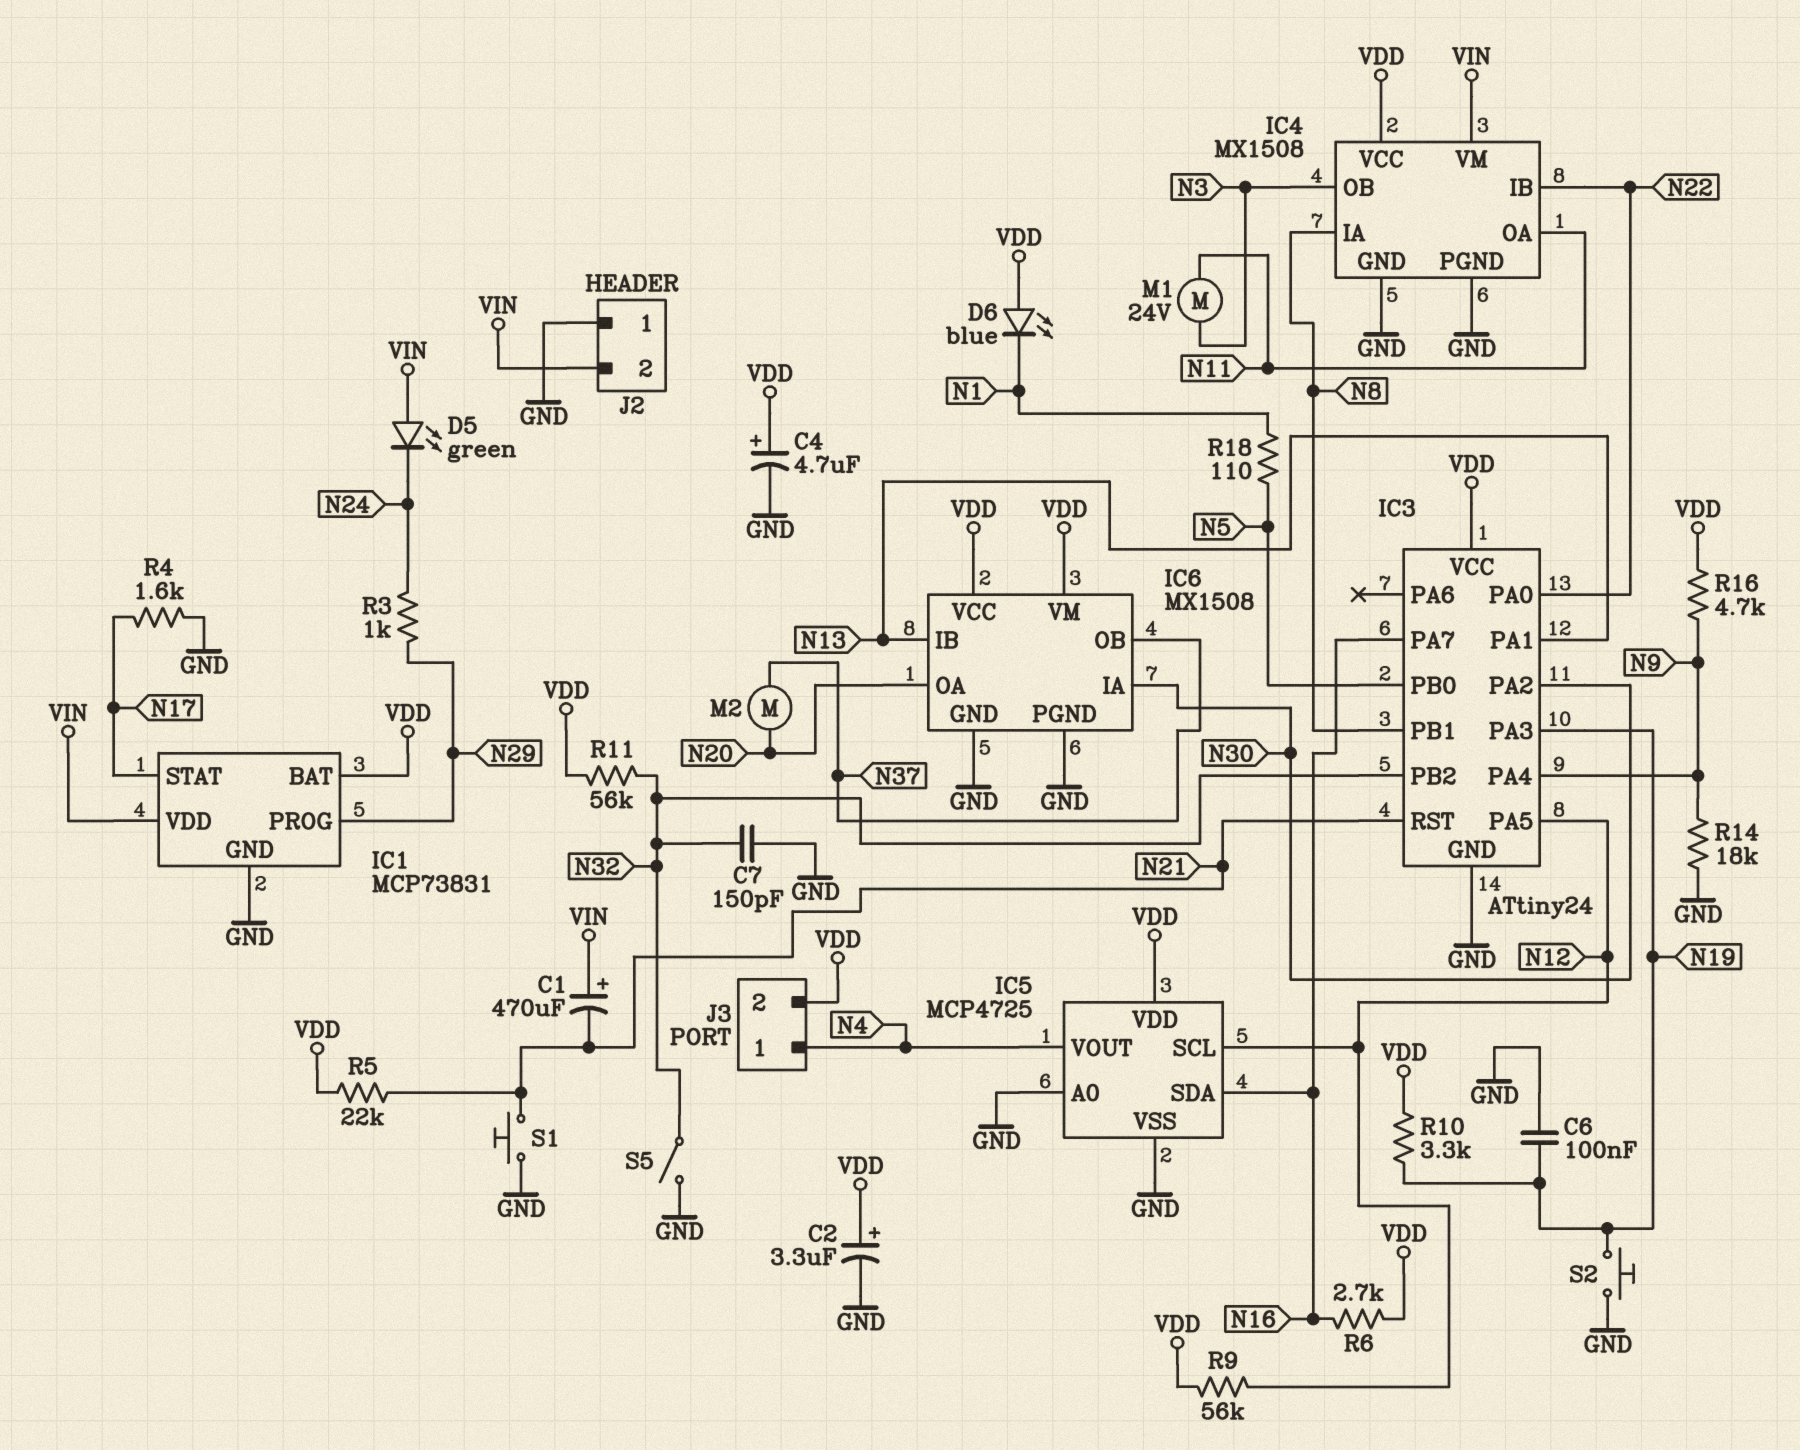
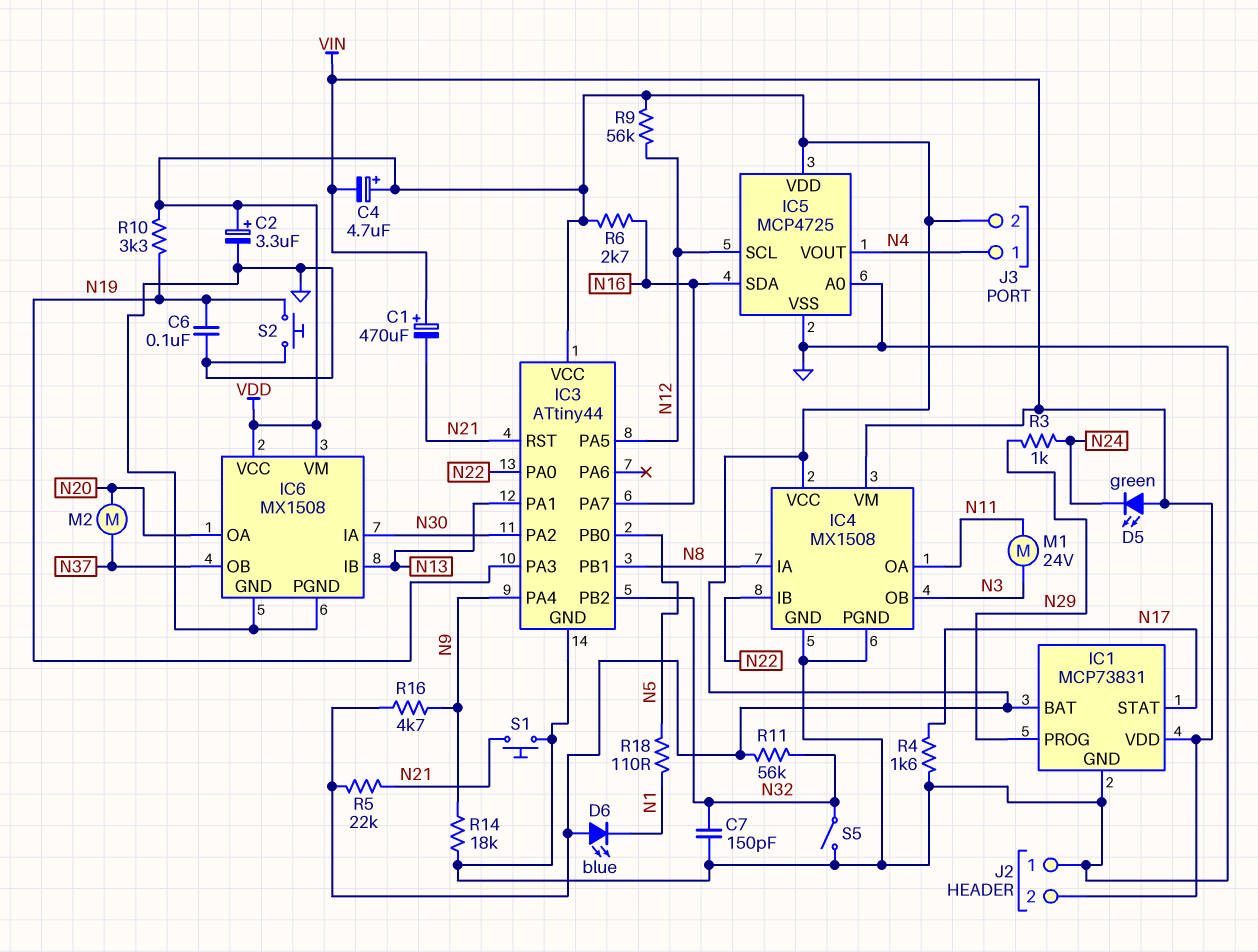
C4: 4.7uF (plus VDD, minus GND) -> 4.7uF (plus VDD, minus VIN)
IC3: ATtiny24 -> ATtiny44

